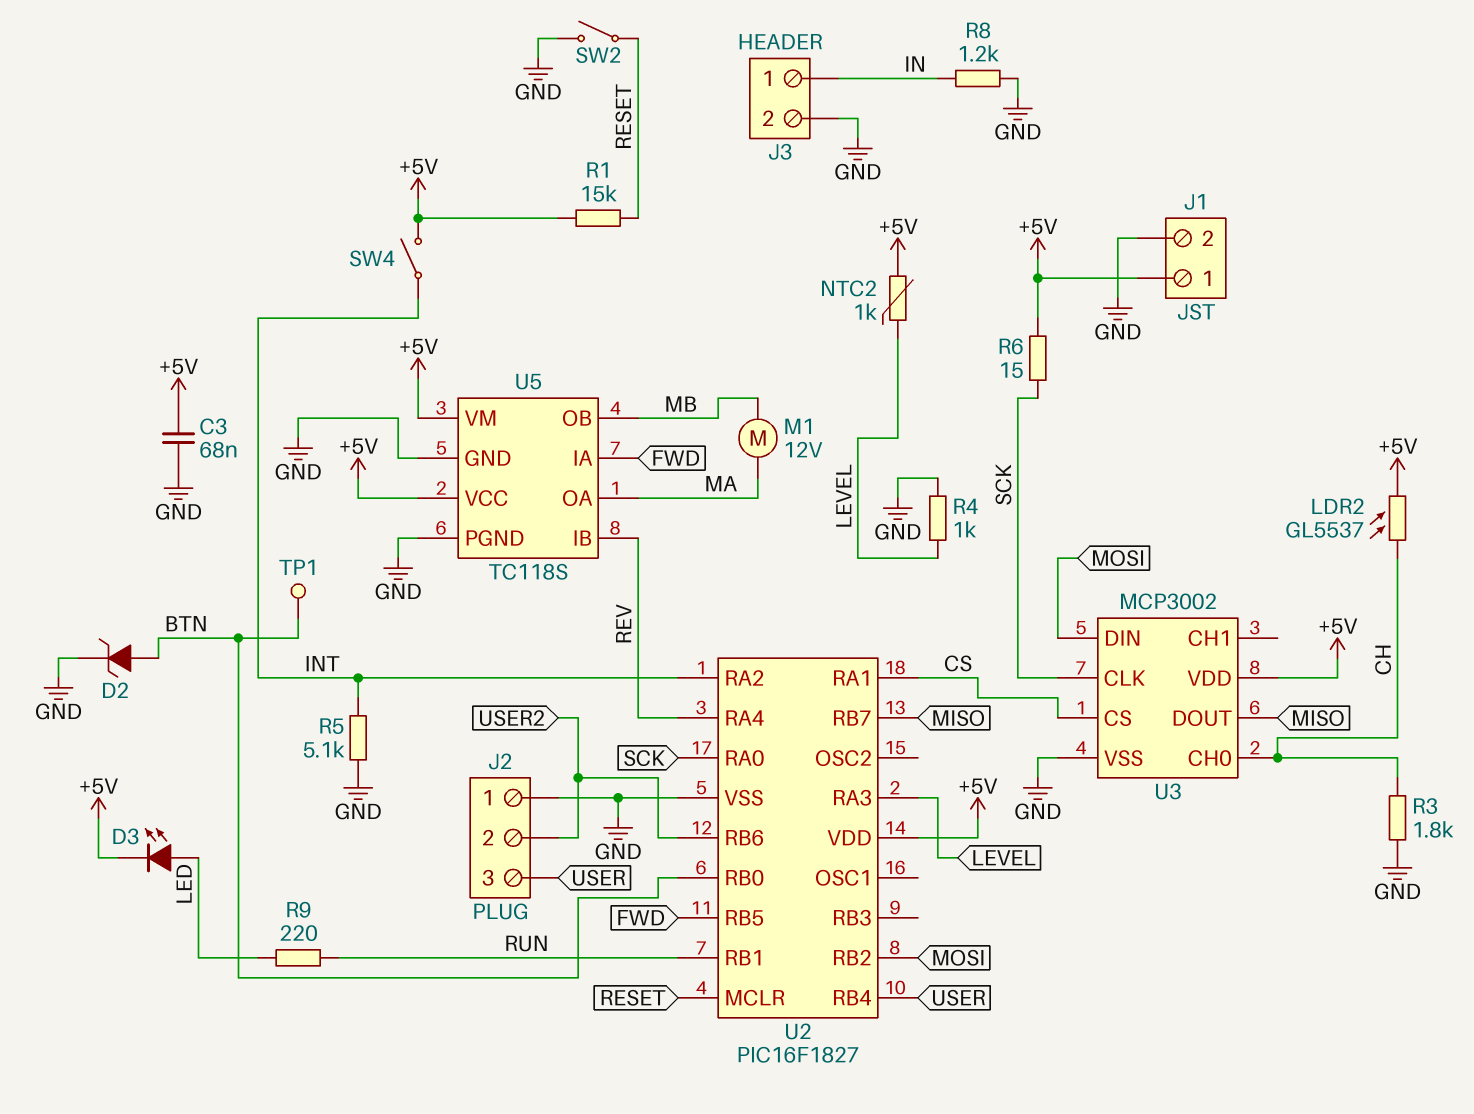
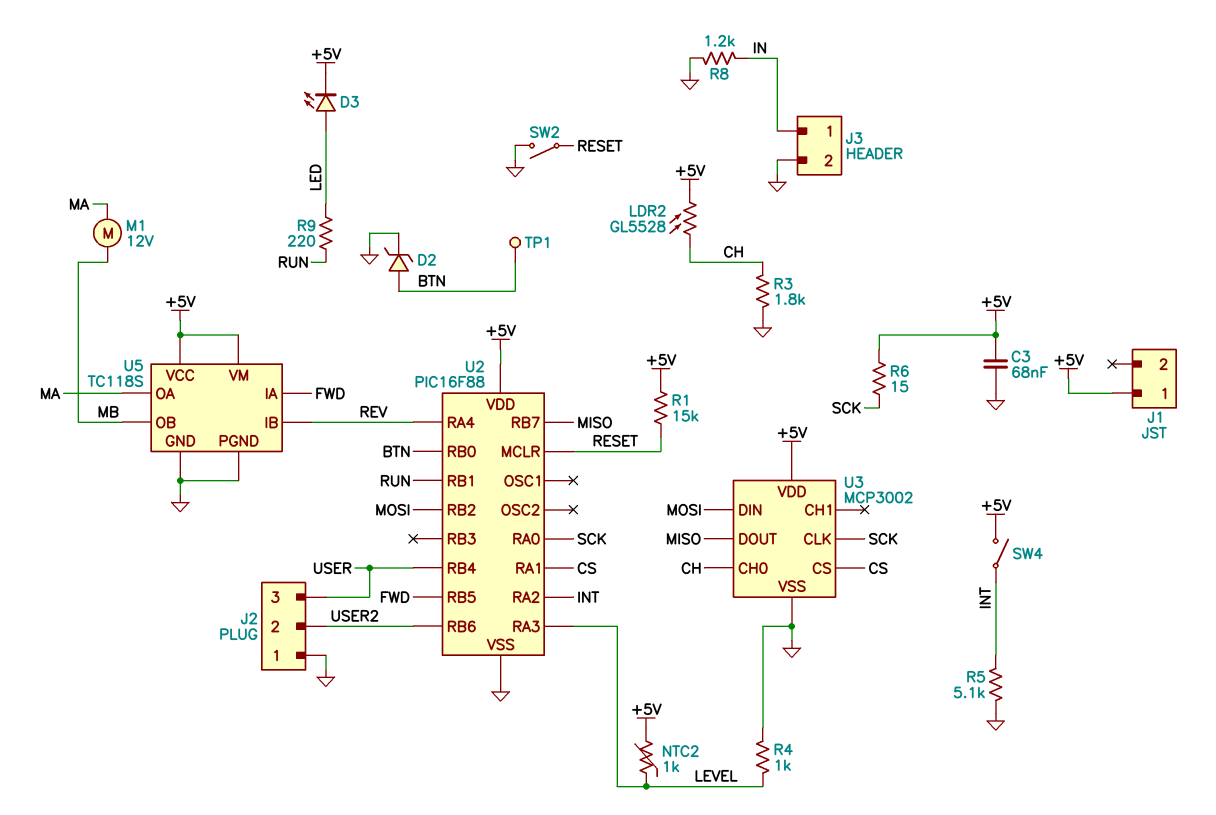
J1 pin 2: GND -> none
LDR2: GL5537 (+5V, CH) -> GL5528 (+5V, CH)
U2: PIC16F1827 -> PIC16F88

